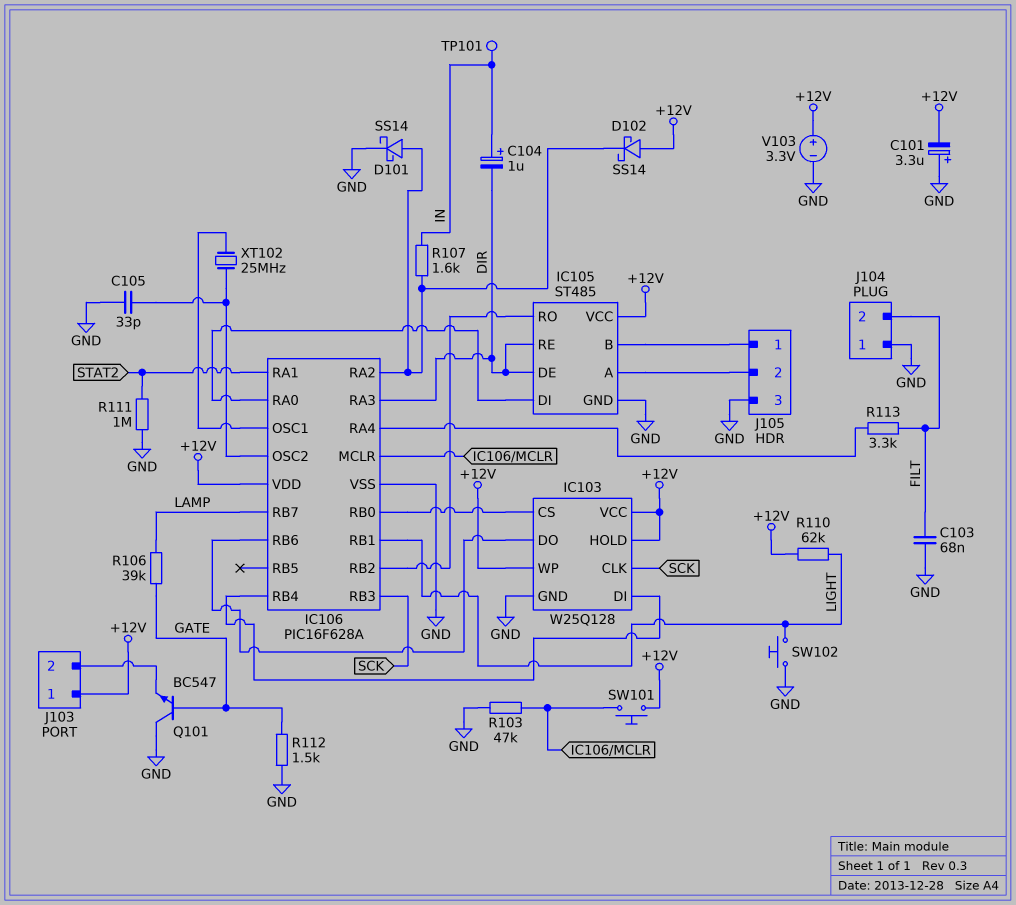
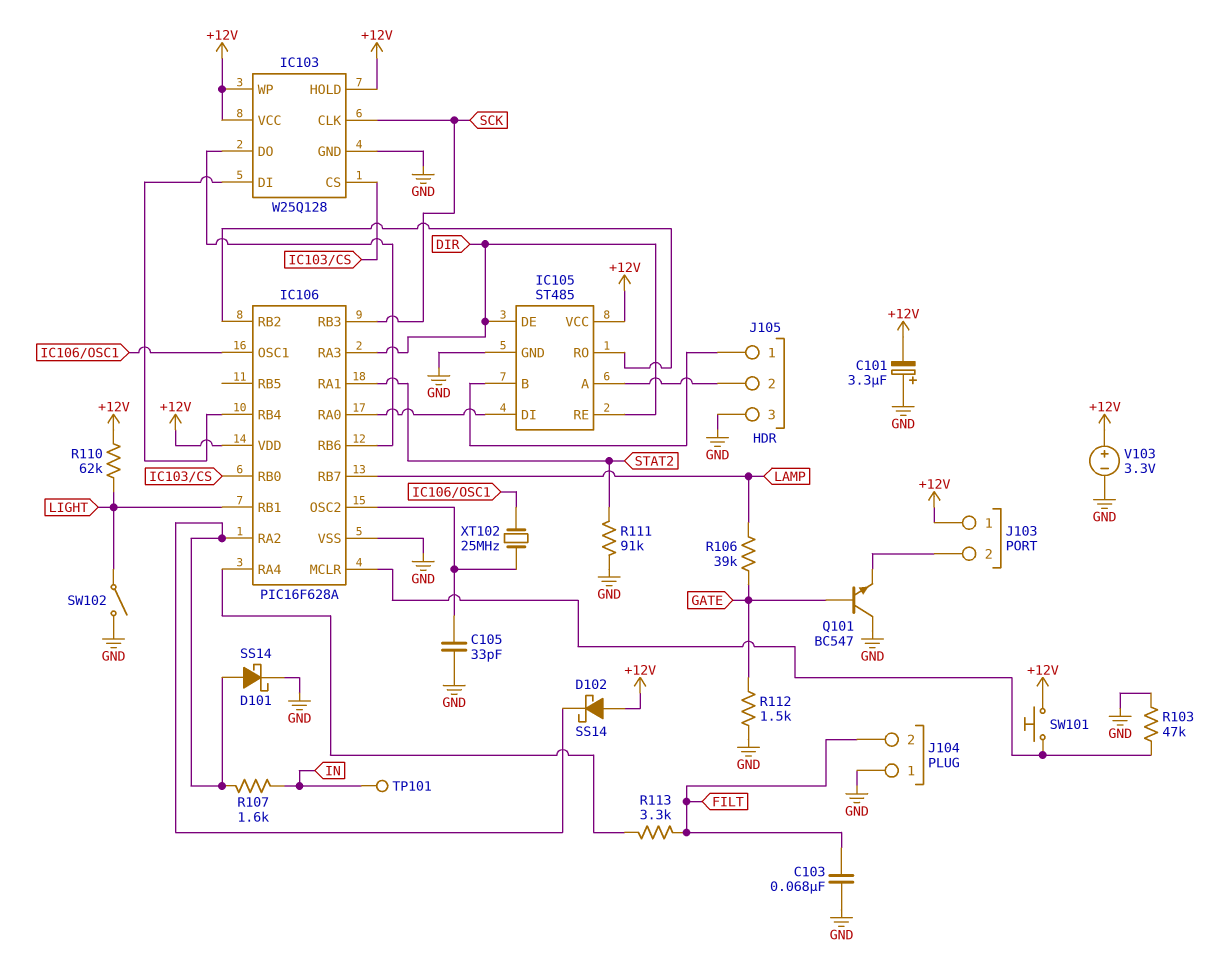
C104: 1uF (plus IN, minus DIR) -> none
R111: 1M (GND, STAT2) -> 91k (GND, STAT2)
SW102: button (GND, LIGHT) -> switch (GND, LIGHT)

